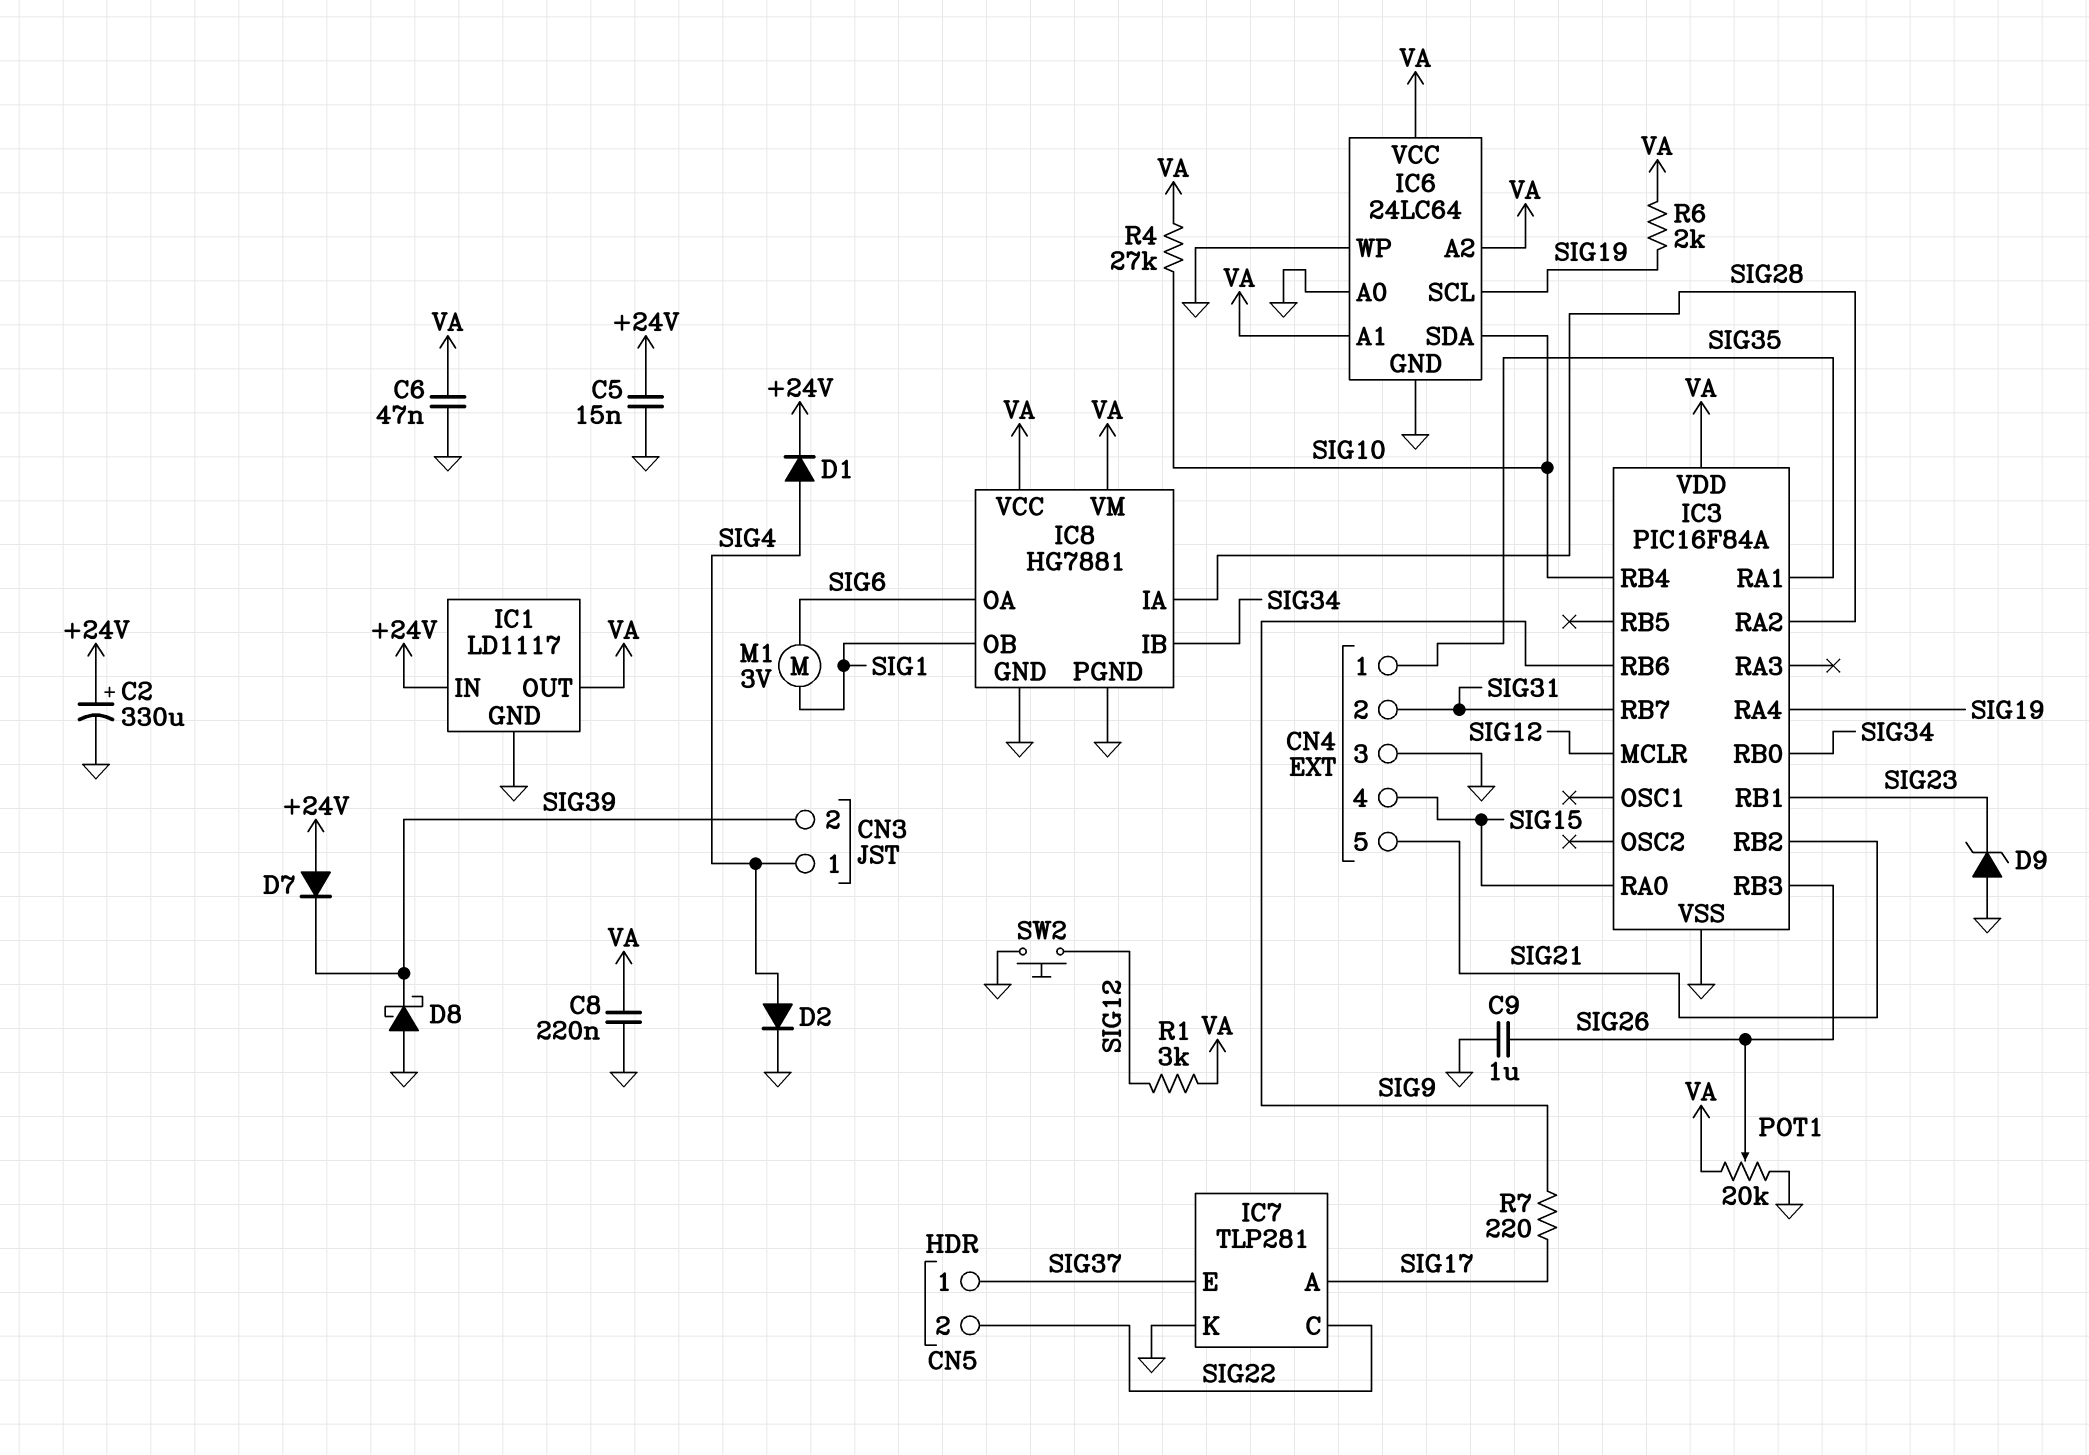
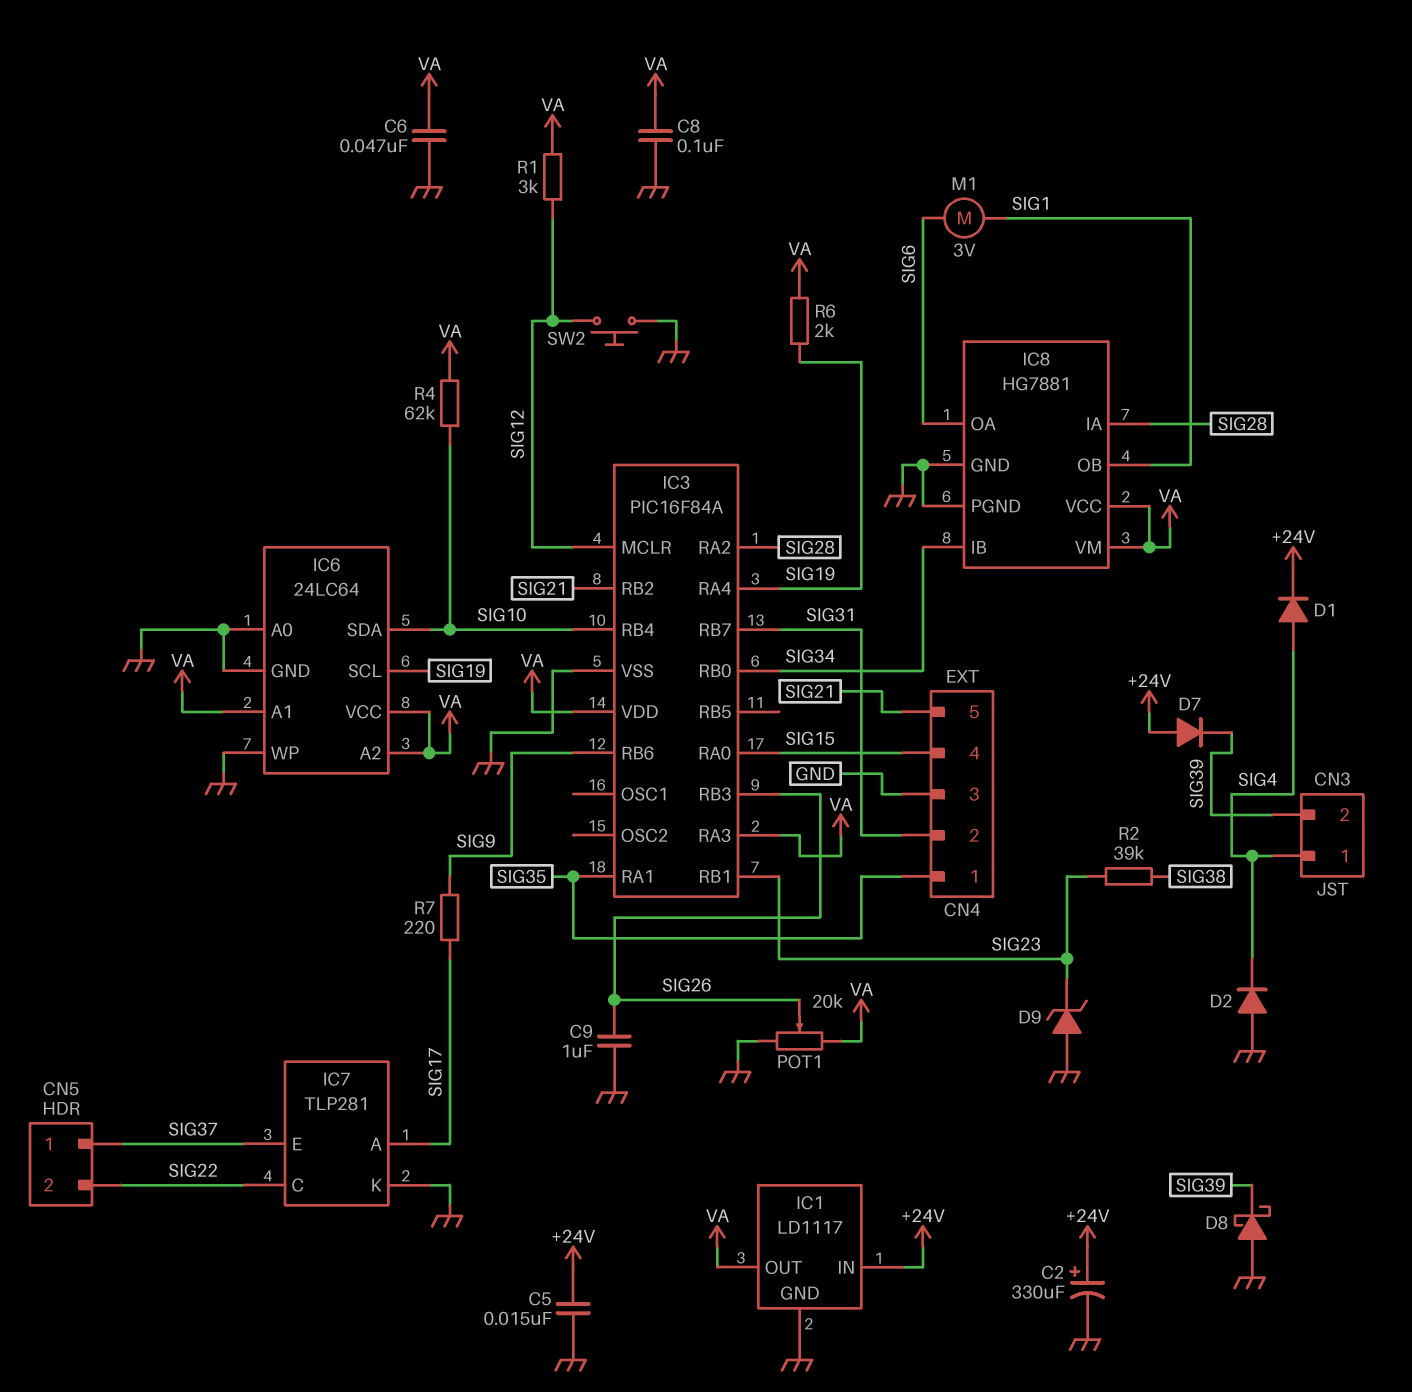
C8: 220nF (GND, VA) -> 100nF (GND, VA)
D2: diode (A SIG4, K GND) -> diode (A GND, K SIG4)
IC3 pin RA3: none -> VA
R2: none -> 39k (SIG23, SIG38)
R4: 27k (SIG10, VA) -> 62k (SIG10, VA)

